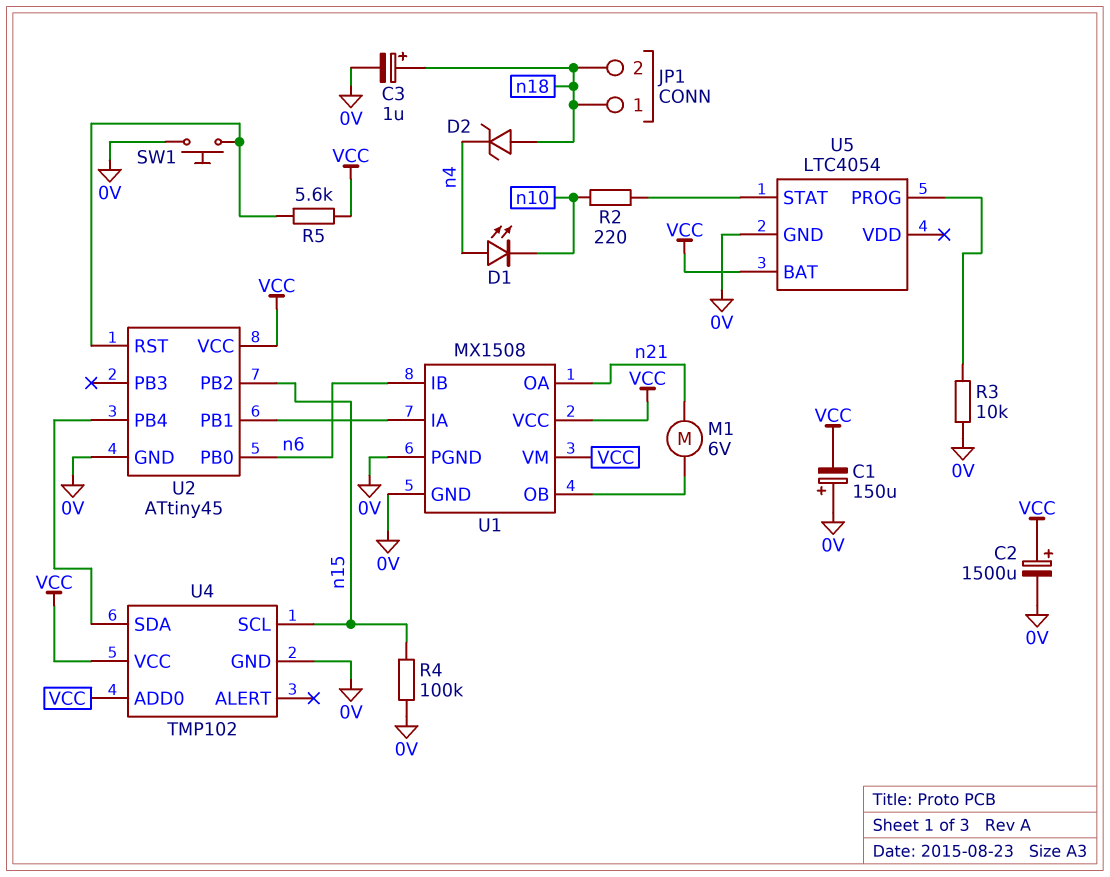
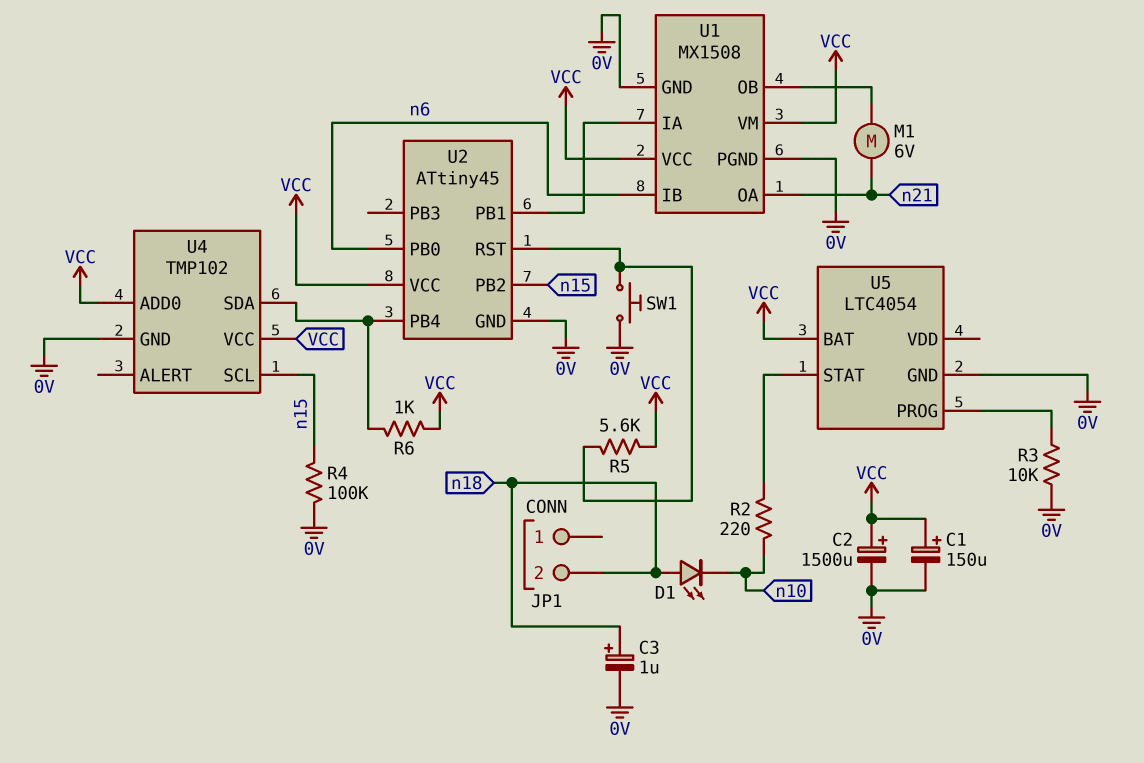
C1: 150uF (plus 0V, minus VCC) -> 150uF (plus VCC, minus 0V)
D1: LED (A n4, K n10) -> LED (A n18, K n10)
D2: zener (A n18, K n4) -> none
JP1 pin 1: n18 -> none
R6: none -> 1k (U2/PB4, VCC)

